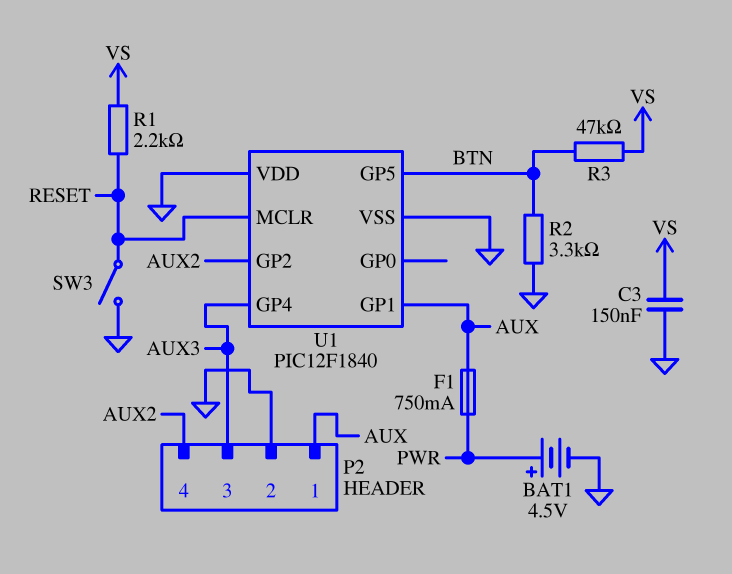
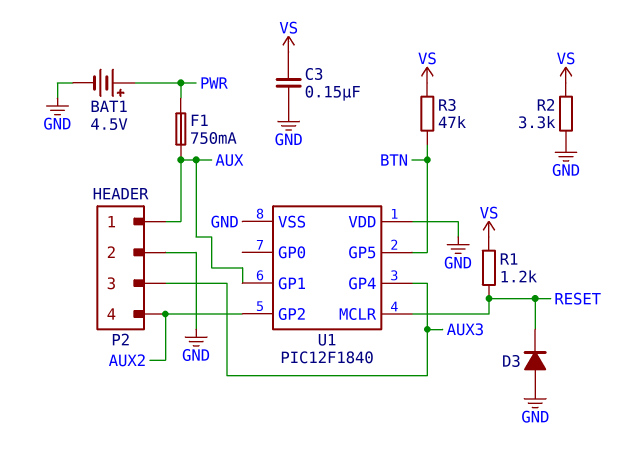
D3: none -> diode (A GND, K RESET)
R1: 2.2k (RESET, VS) -> 1.2k (RESET, VS)
R2: 3.3k (BTN, GND) -> 3.3k (GND, VS)
SW3: switch (GND, RESET) -> none

